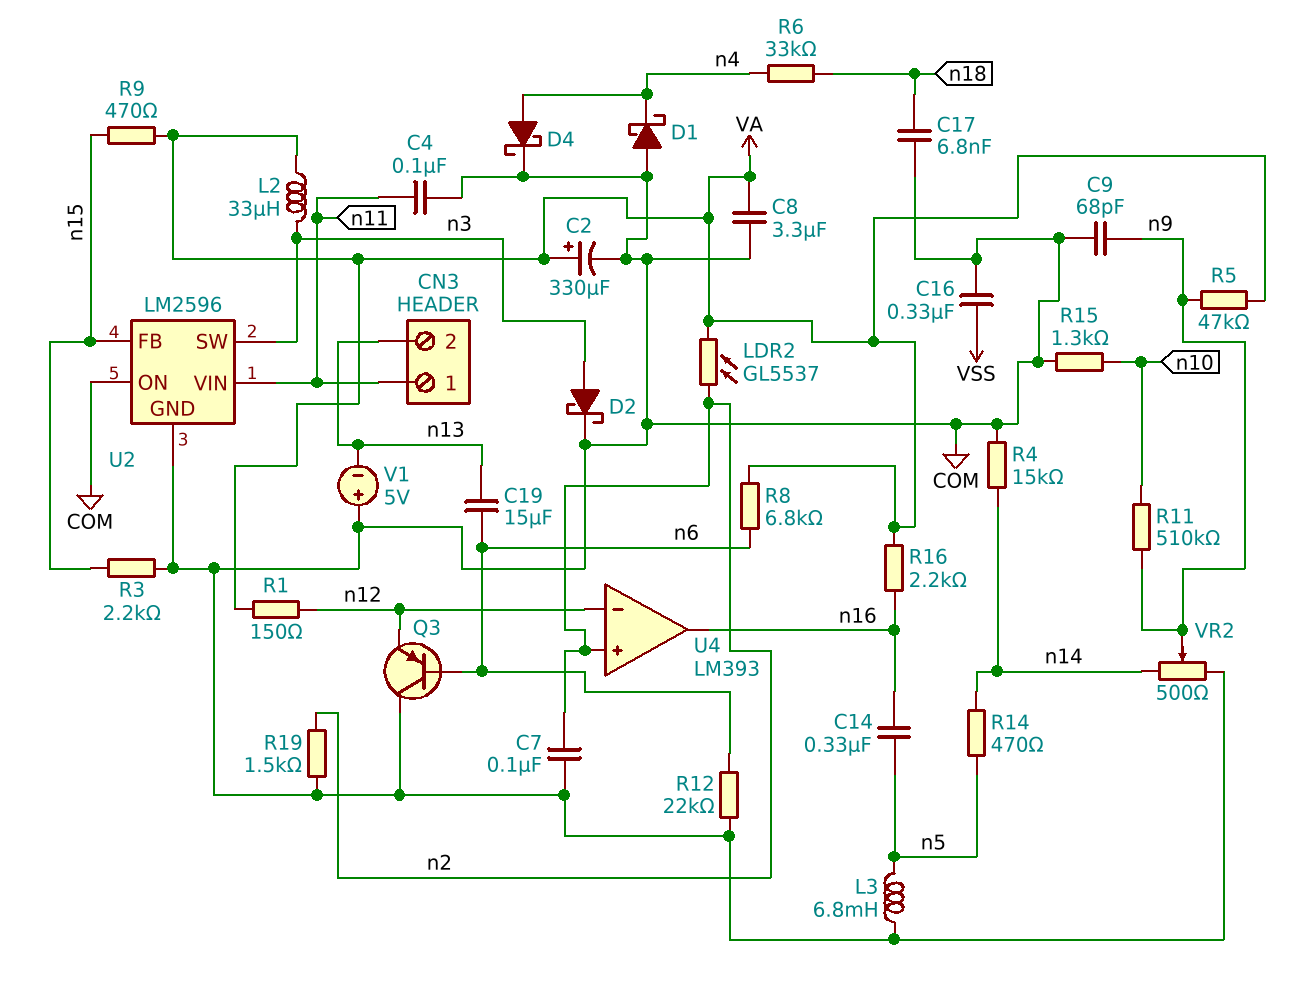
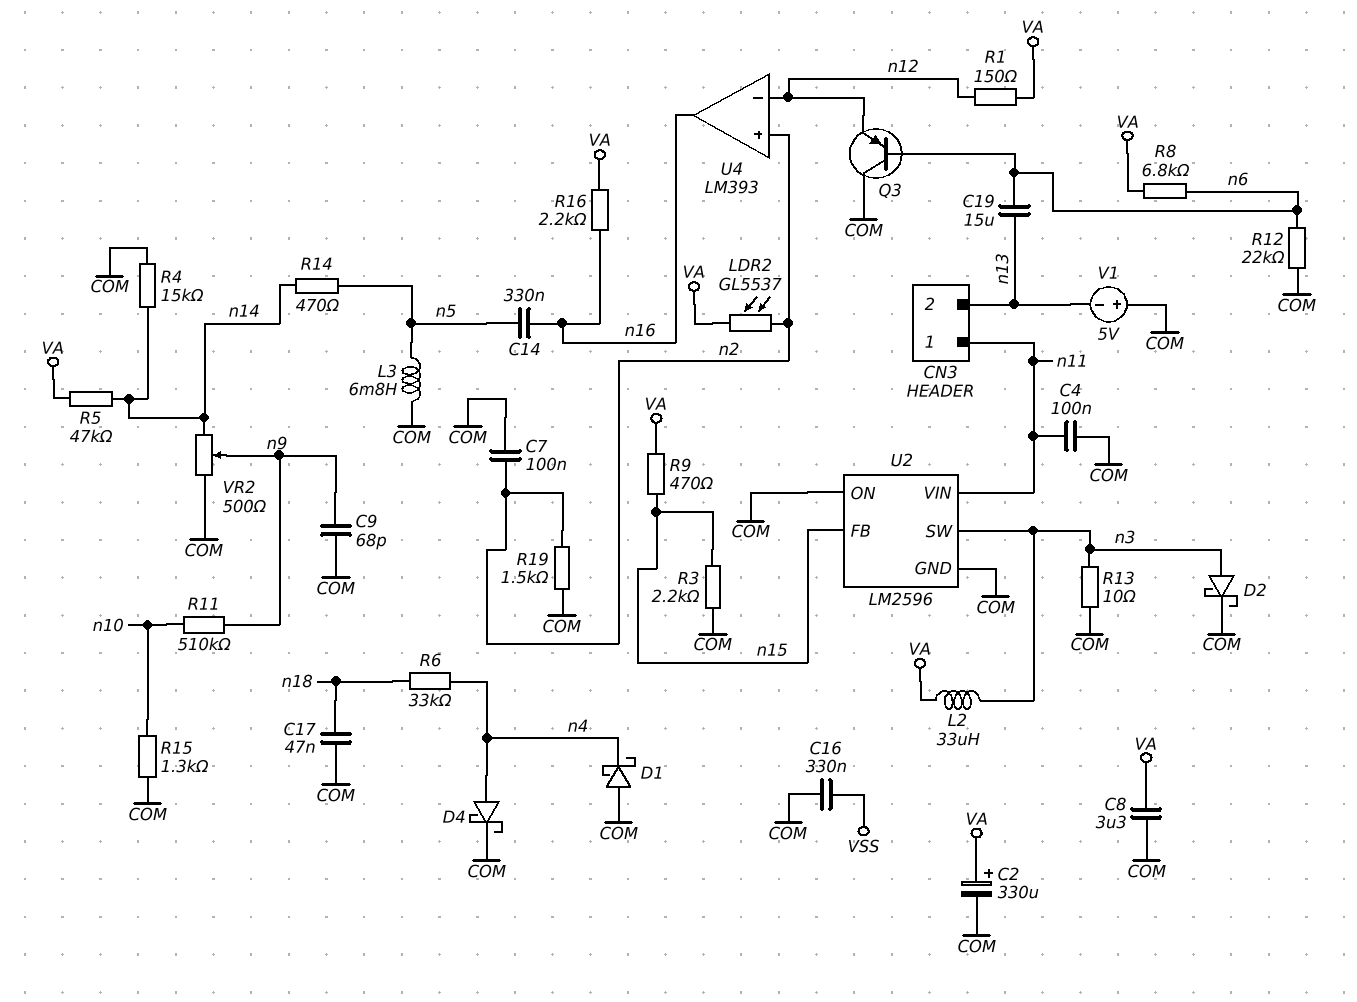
C17: 6.8nF (COM, n18) -> 47nF (COM, n18)
R5: 47k (VA, n9) -> 47k (VA, n14)
R13: none -> 10 (COM, n3)

